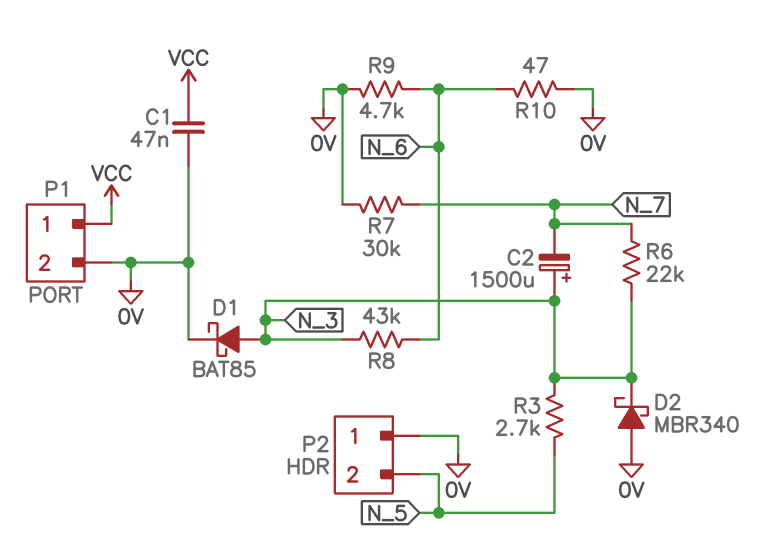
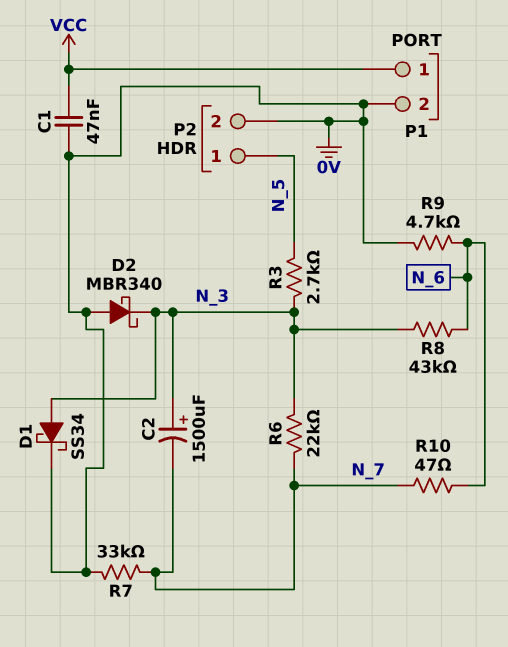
D1: schottky BAT85 (A N_3, K 0V) -> schottky SS34 (A N_3, K 0V)
P2 pin 1: 0V -> N_5
P2 pin 2: N_5 -> 0V
R7: 30k (0V, N_7) -> 33k (0V, N_7)
R10: 47 (0V, N_6) -> 47 (N_6, N_7)

